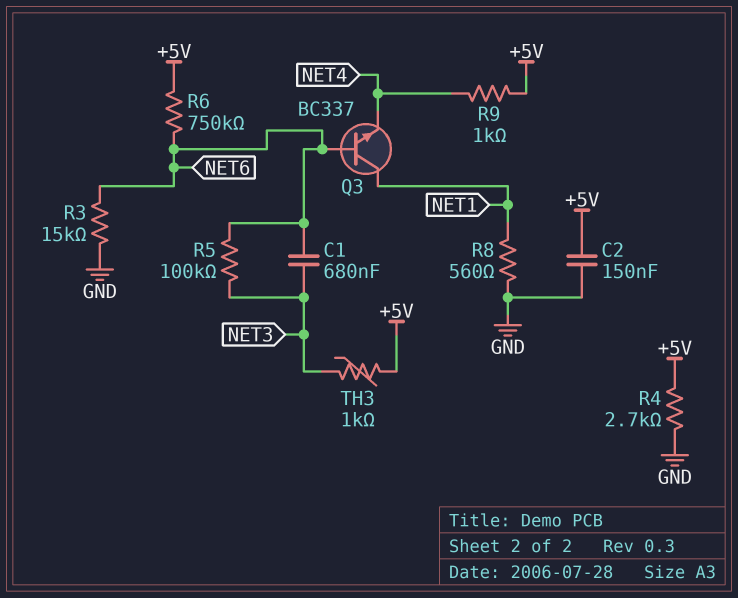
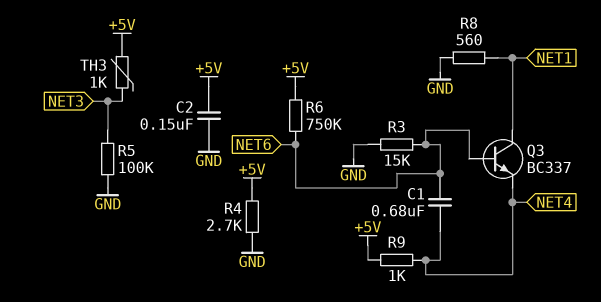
C1: 680nF (NET3, NET6) -> 680nF (NET4, NET6)
R5: 100k (NET3, NET6) -> 100k (GND, NET3)

